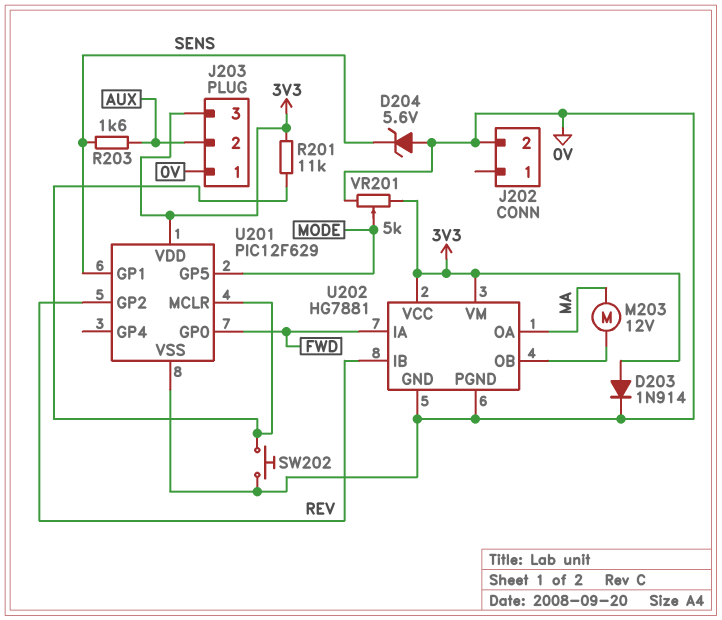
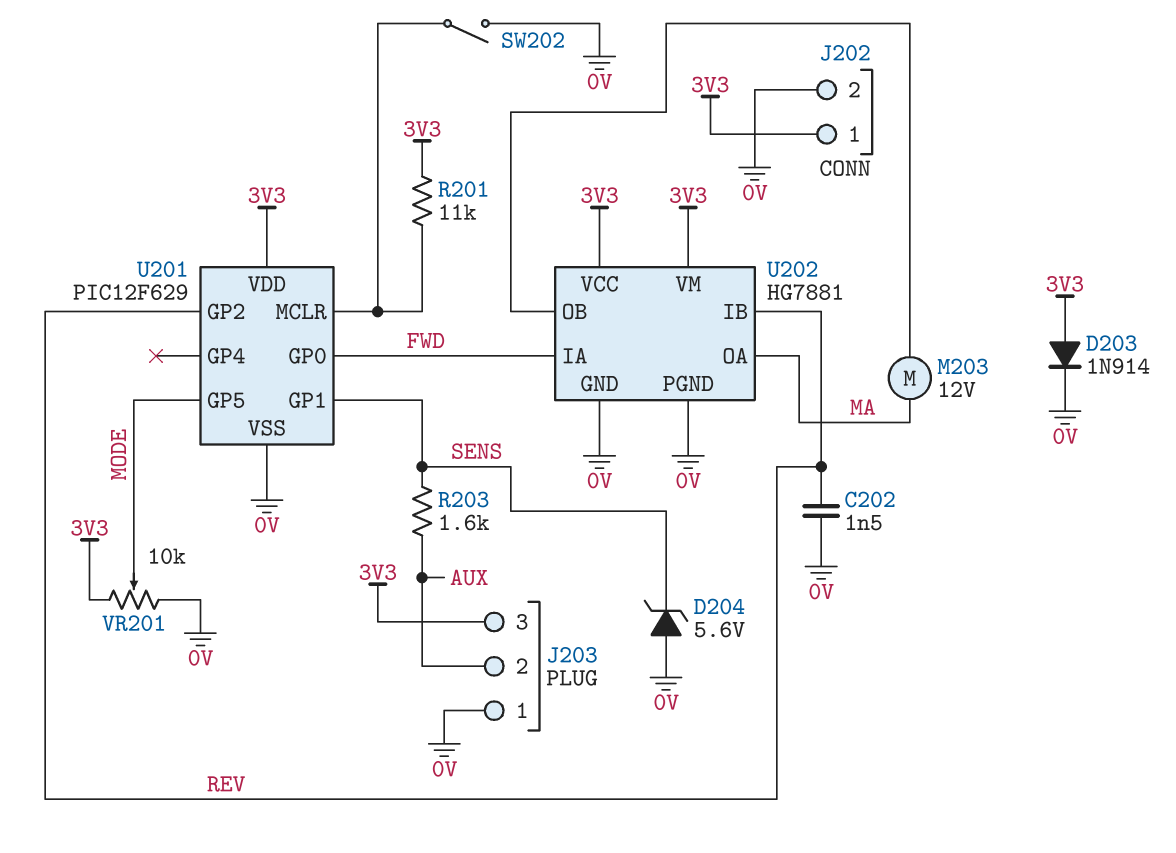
C202: none -> 1.5nF (0V, REV)
J202 pin 1: none -> 3V3
SW202: button (0V, U201/MCLR) -> switch (0V, U201/MCLR)
VR201: 5k (0V, 3V3, wiper MODE) -> 10k (0V, 3V3, wiper MODE)

